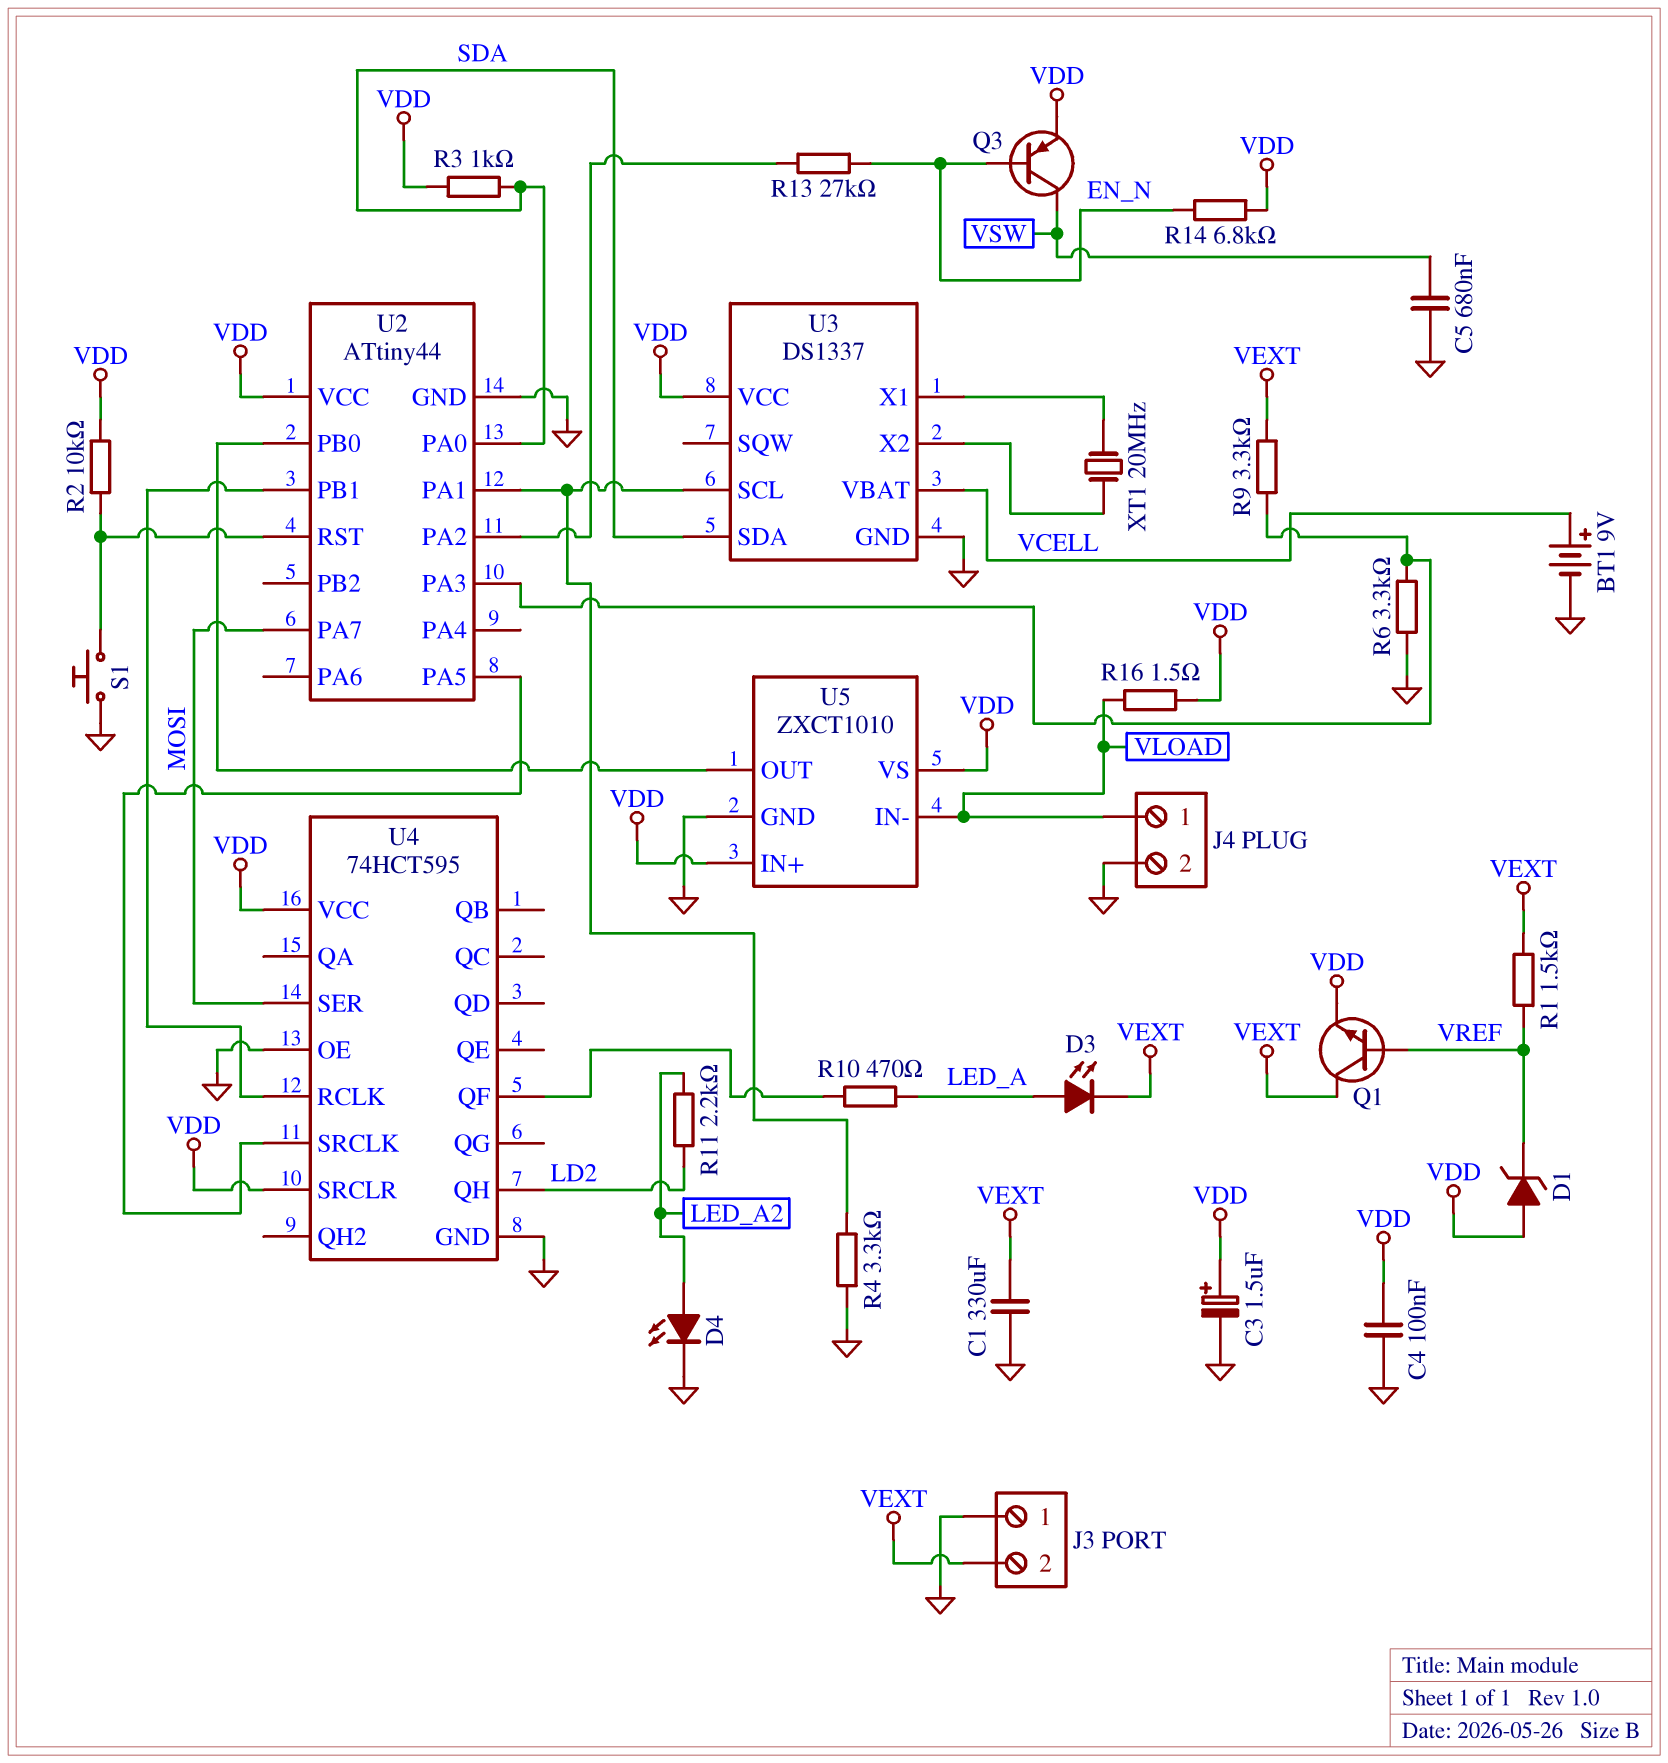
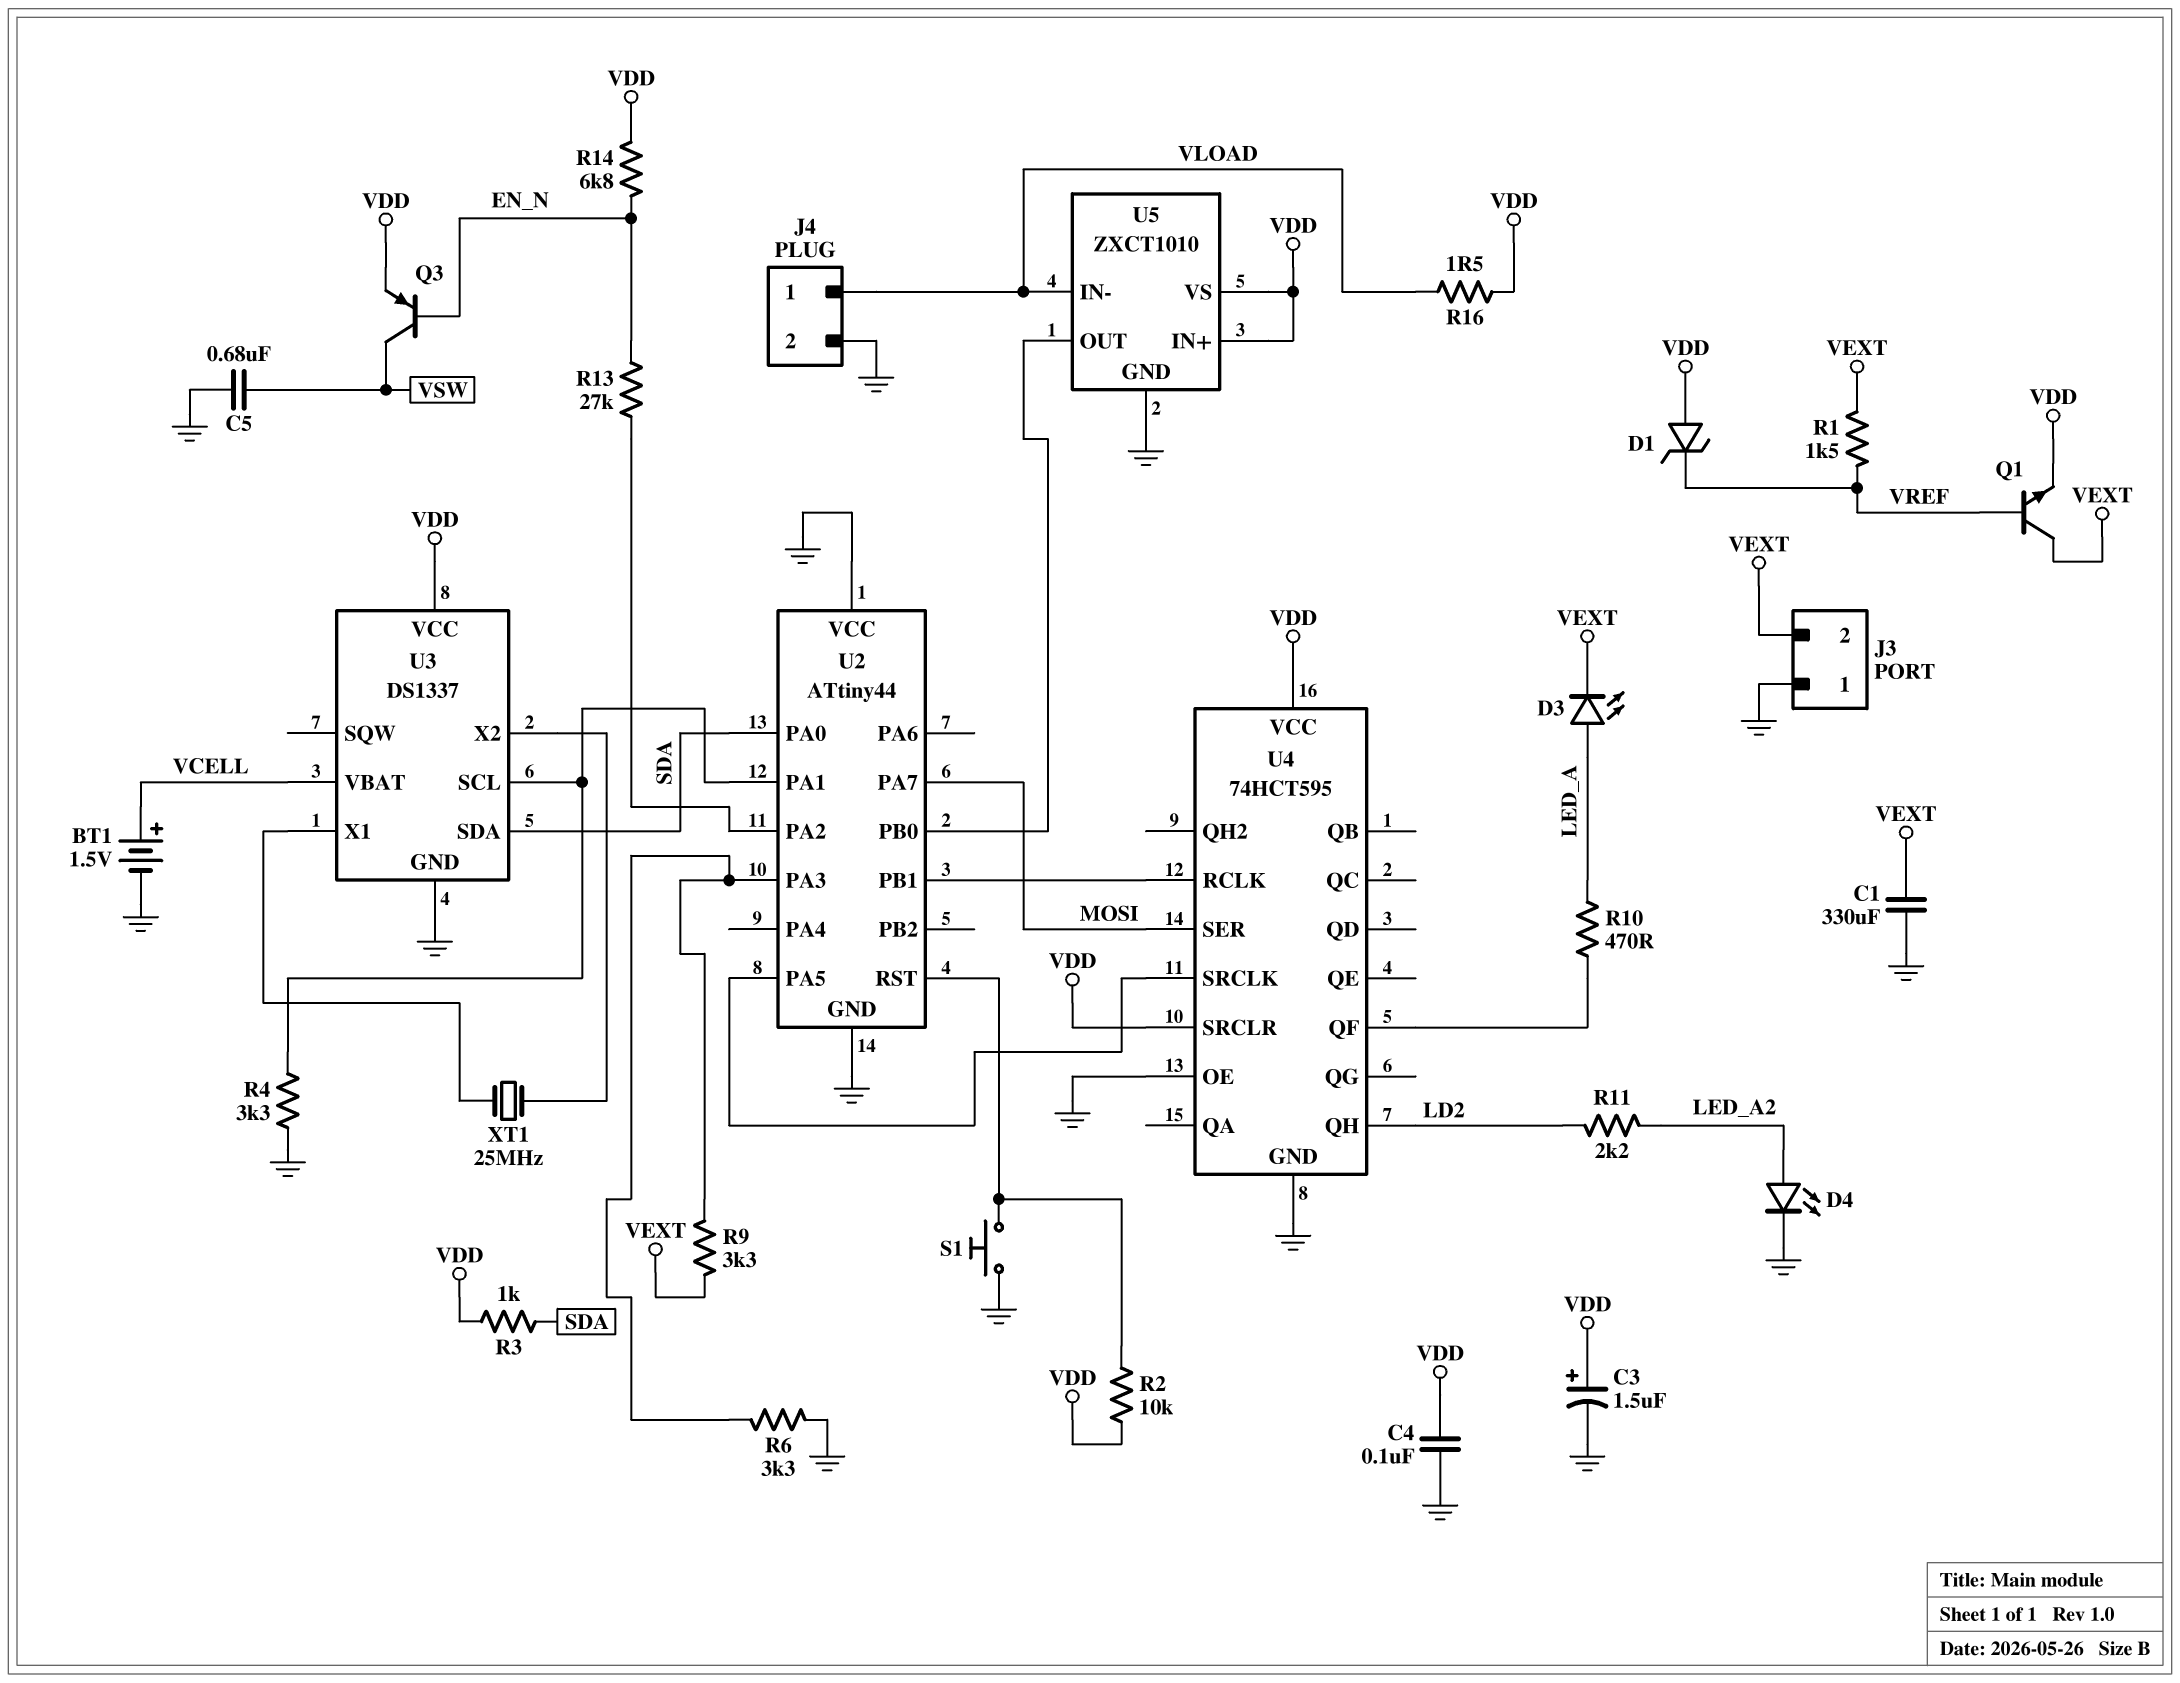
BT1: 9V (plus VCELL, minus GND) -> 1.5V (plus VCELL, minus GND)
U2 pin VCC: VDD -> GND
XT1: 20MHz (U3/X1, U3/X2) -> 25MHz (U3/X1, U3/X2)

